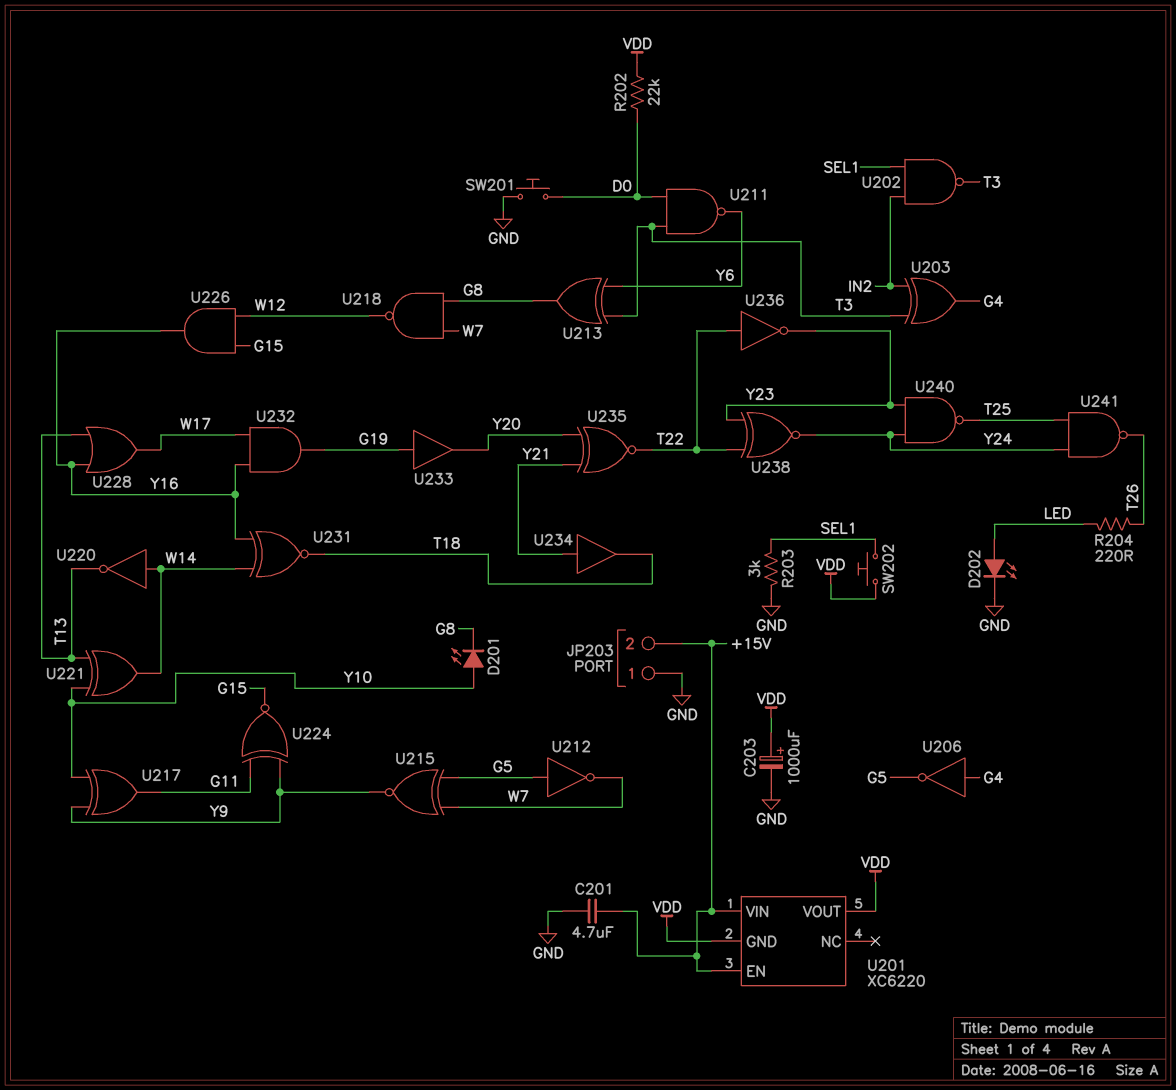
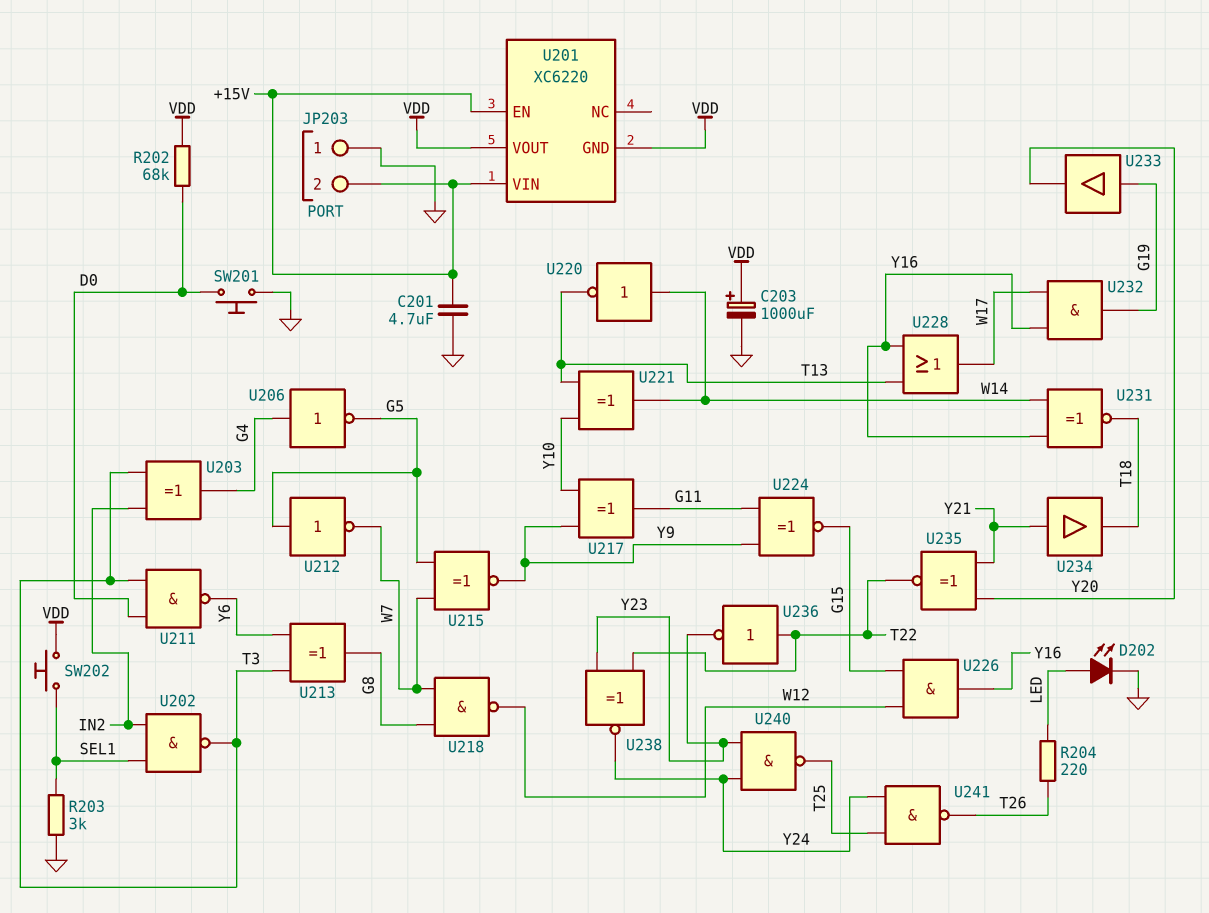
D201: LED (A Y10, K G8) -> none
R202: 22k (D0, VDD) -> 68k (D0, VDD)

